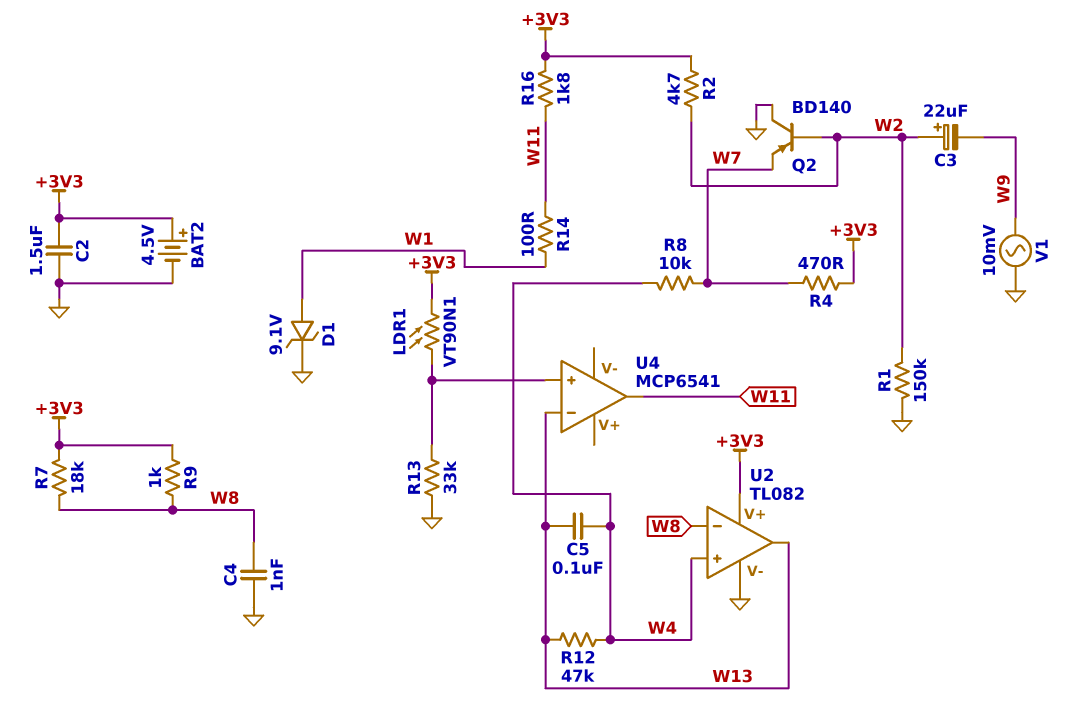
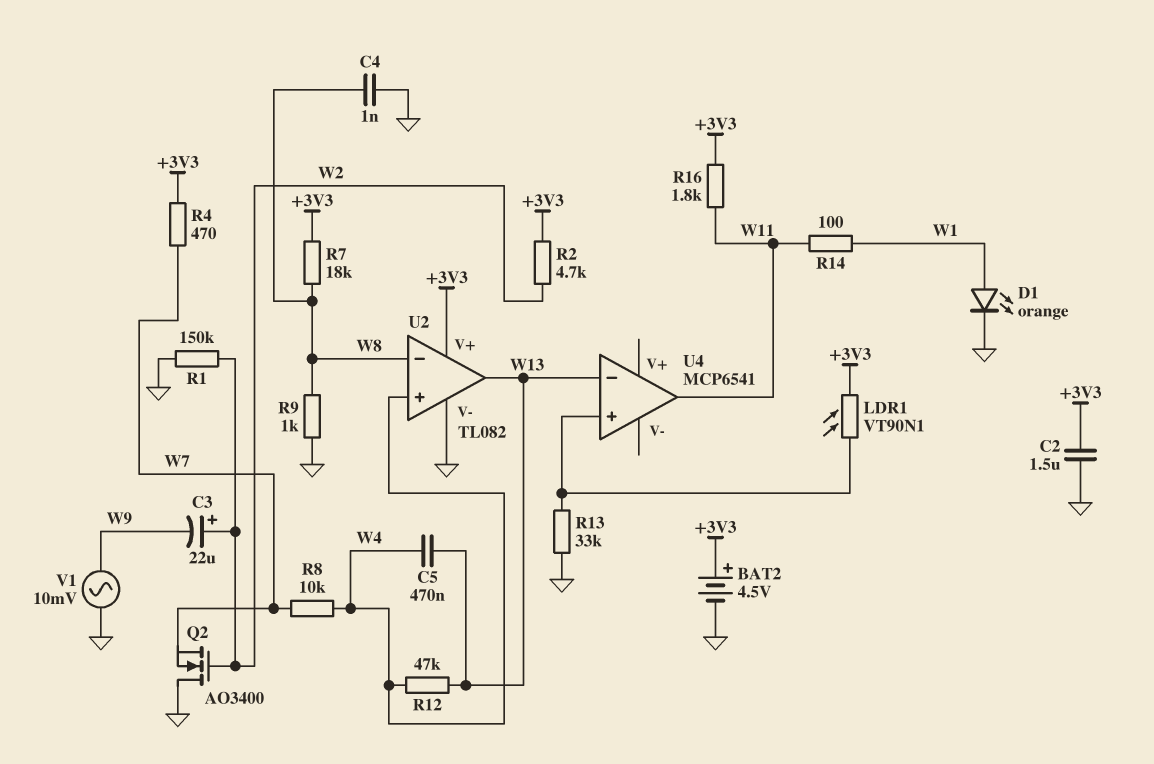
C5: 100nF (W4, W13) -> 470nF (W4, W13)
D1: zener 9.1V (A W1, K GND) -> LED orange (A W1, K GND)
Q2: PNP BD140 (B W2, C GND, E W7) -> NMOS AO3400 (G W2, D GND, S W7)
R9: 1k (+3V3, W8) -> 1k (GND, W8)

